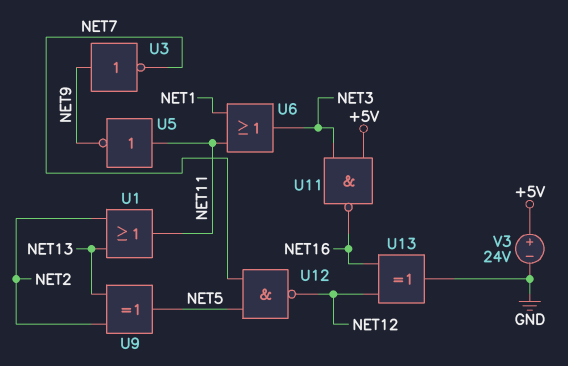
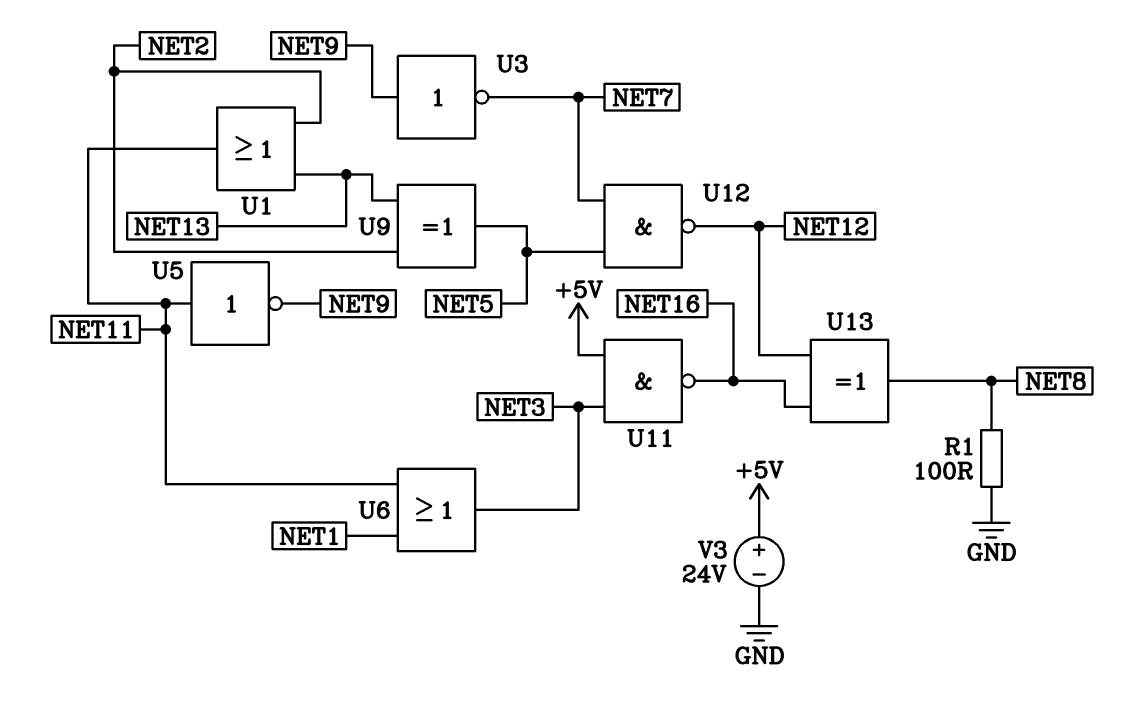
R1: none -> 100 (GND, NET8)
U13: XOR (in NET12, in NET16, out GND) -> XOR (in NET12, in NET16, out NET8)

